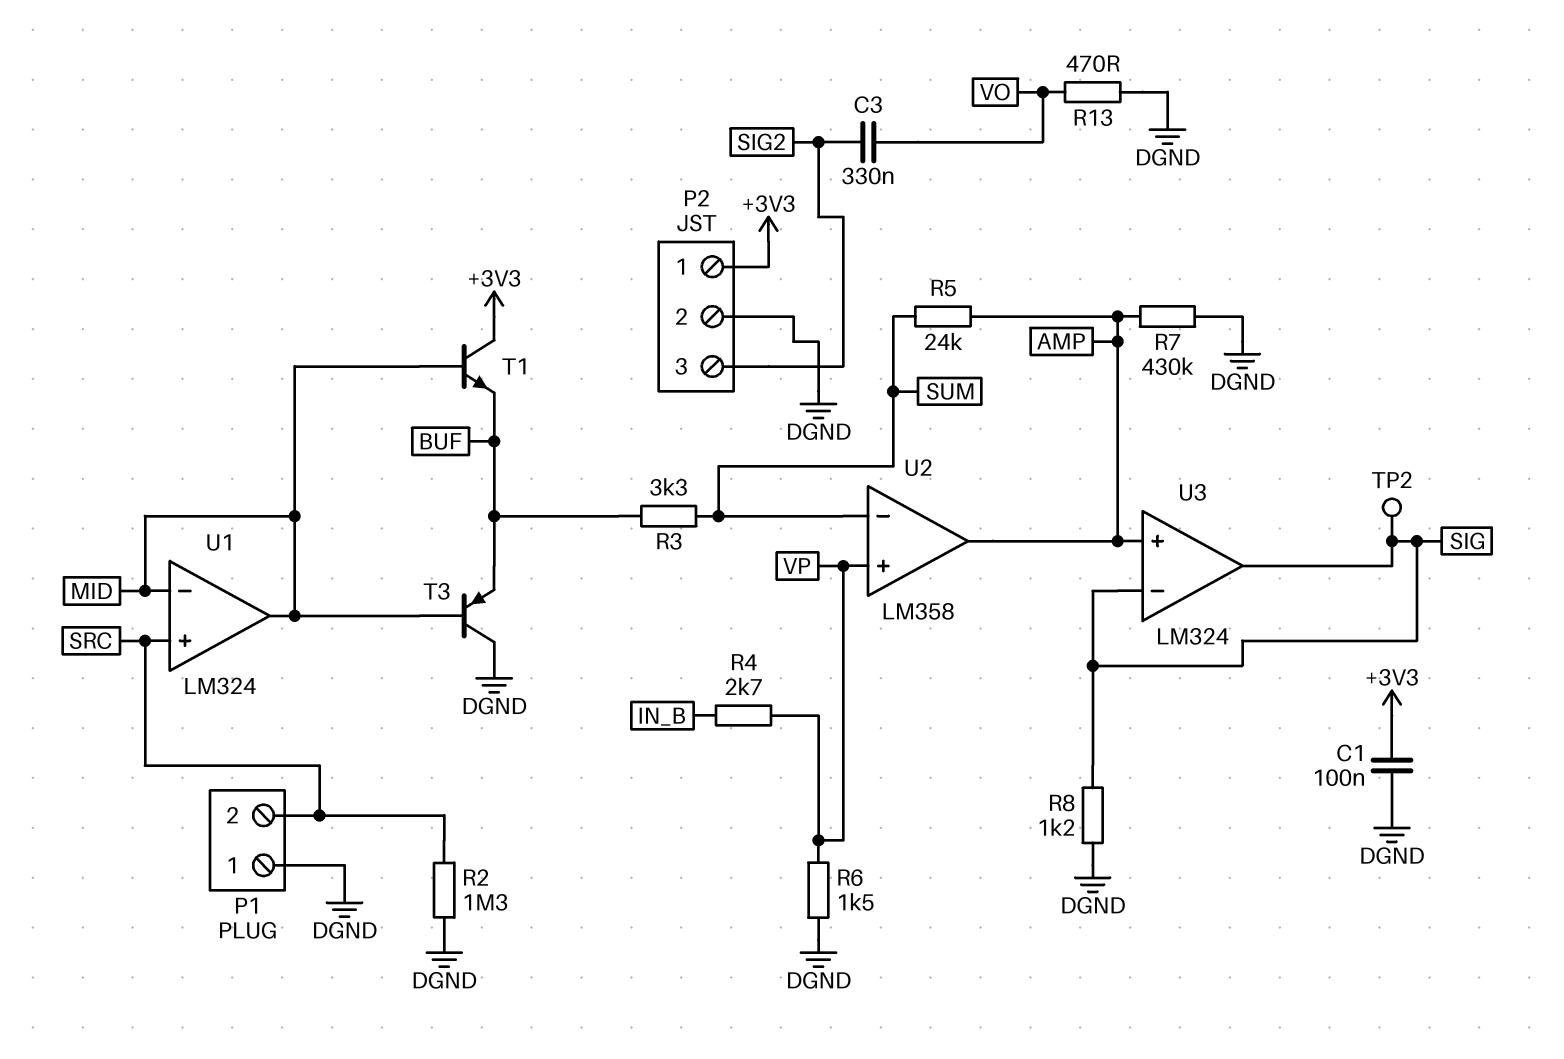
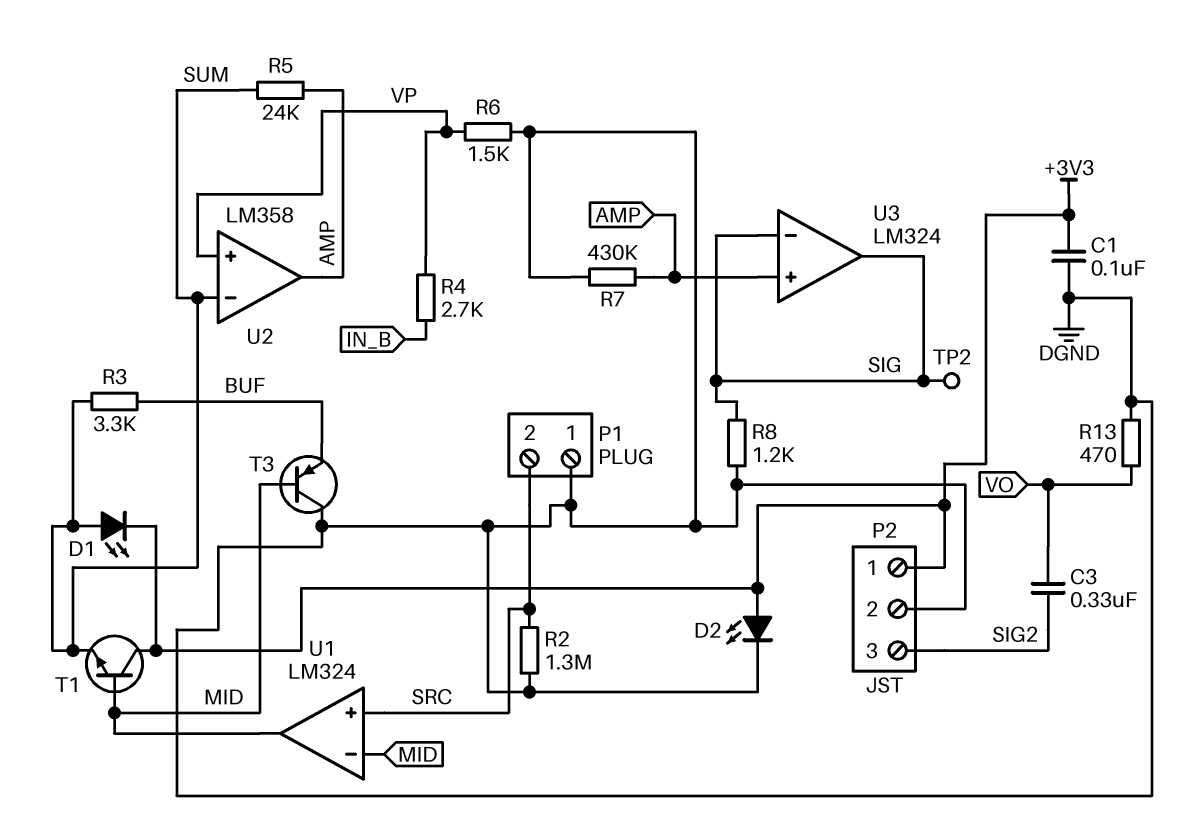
D1: none -> LED (A SUM, K +3V3)
D2: none -> LED (A +3V3, K DGND)
T1: NPN (B MID, C +3V3, E BUF) -> NPN (B MID, C +3V3, E SUM)

